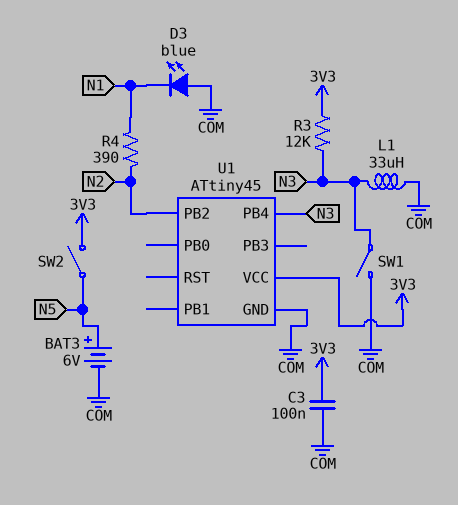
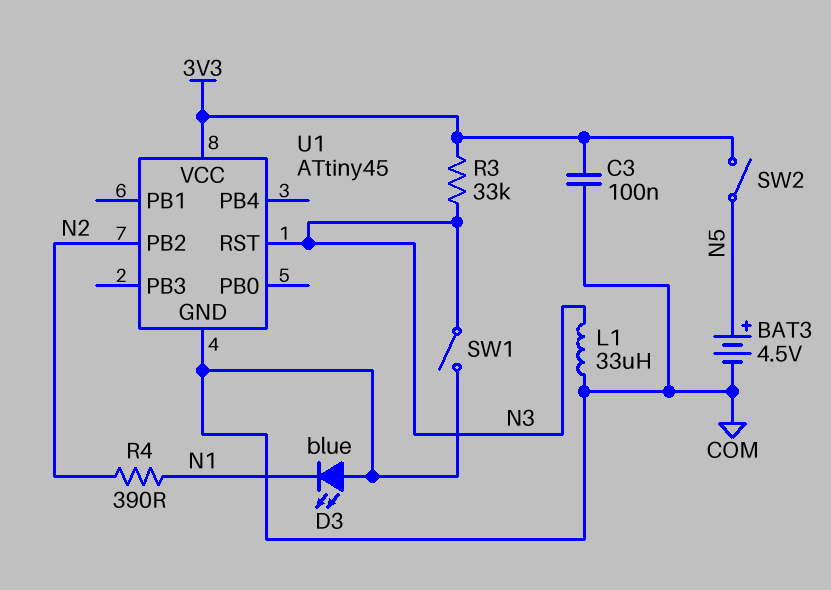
BAT3: 6V (plus N5, minus COM) -> 4.5V (plus N5, minus COM)
R3: 12k (3V3, N3) -> 33k (3V3, N3)
U1 pin PB4: N3 -> none
U1 pin RST: none -> N3

